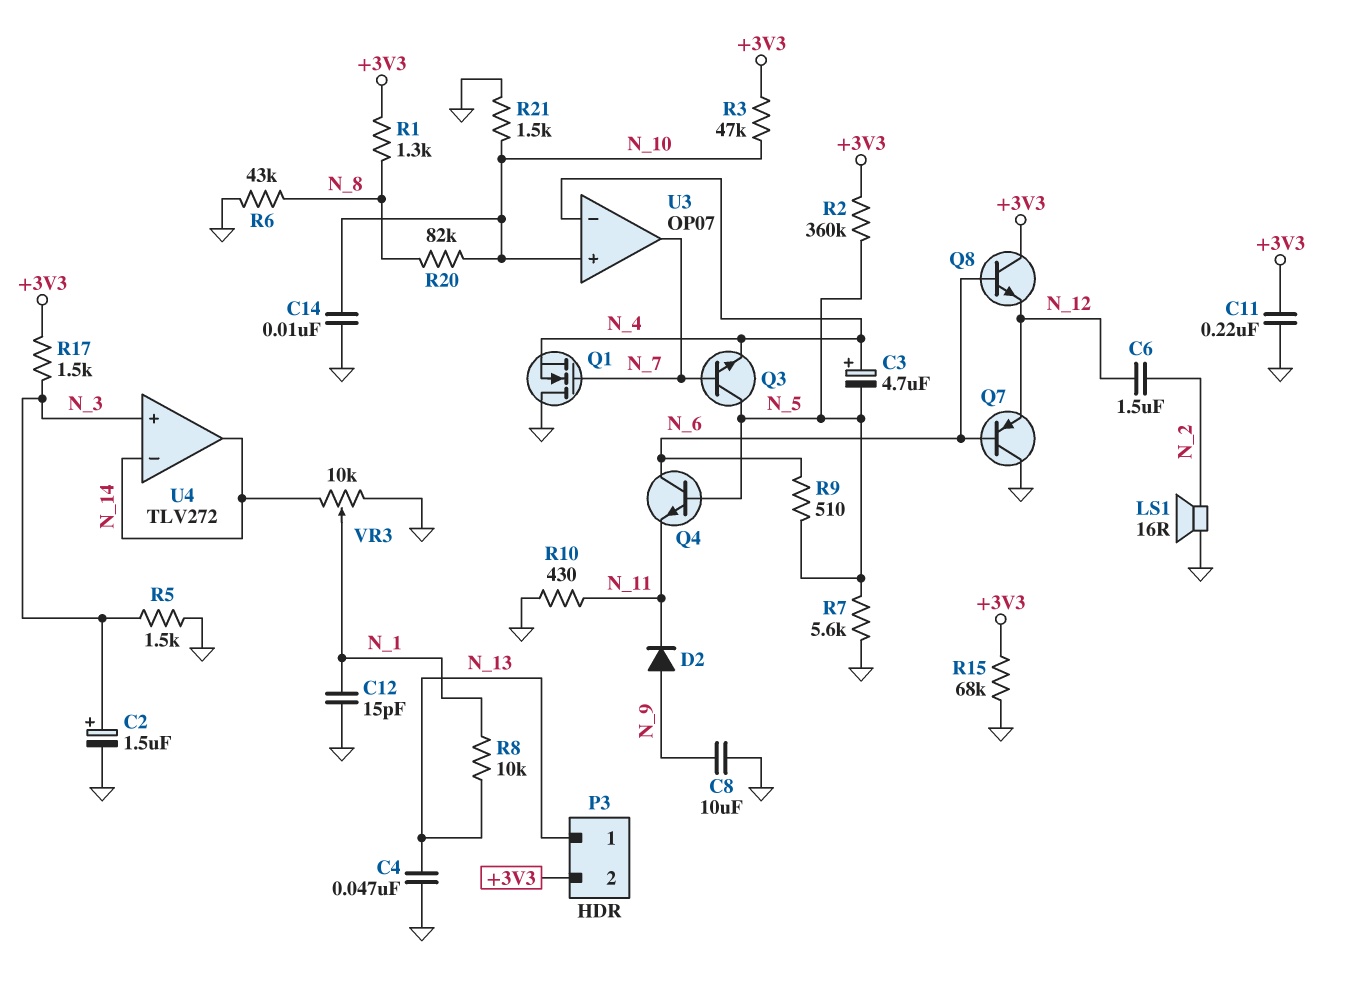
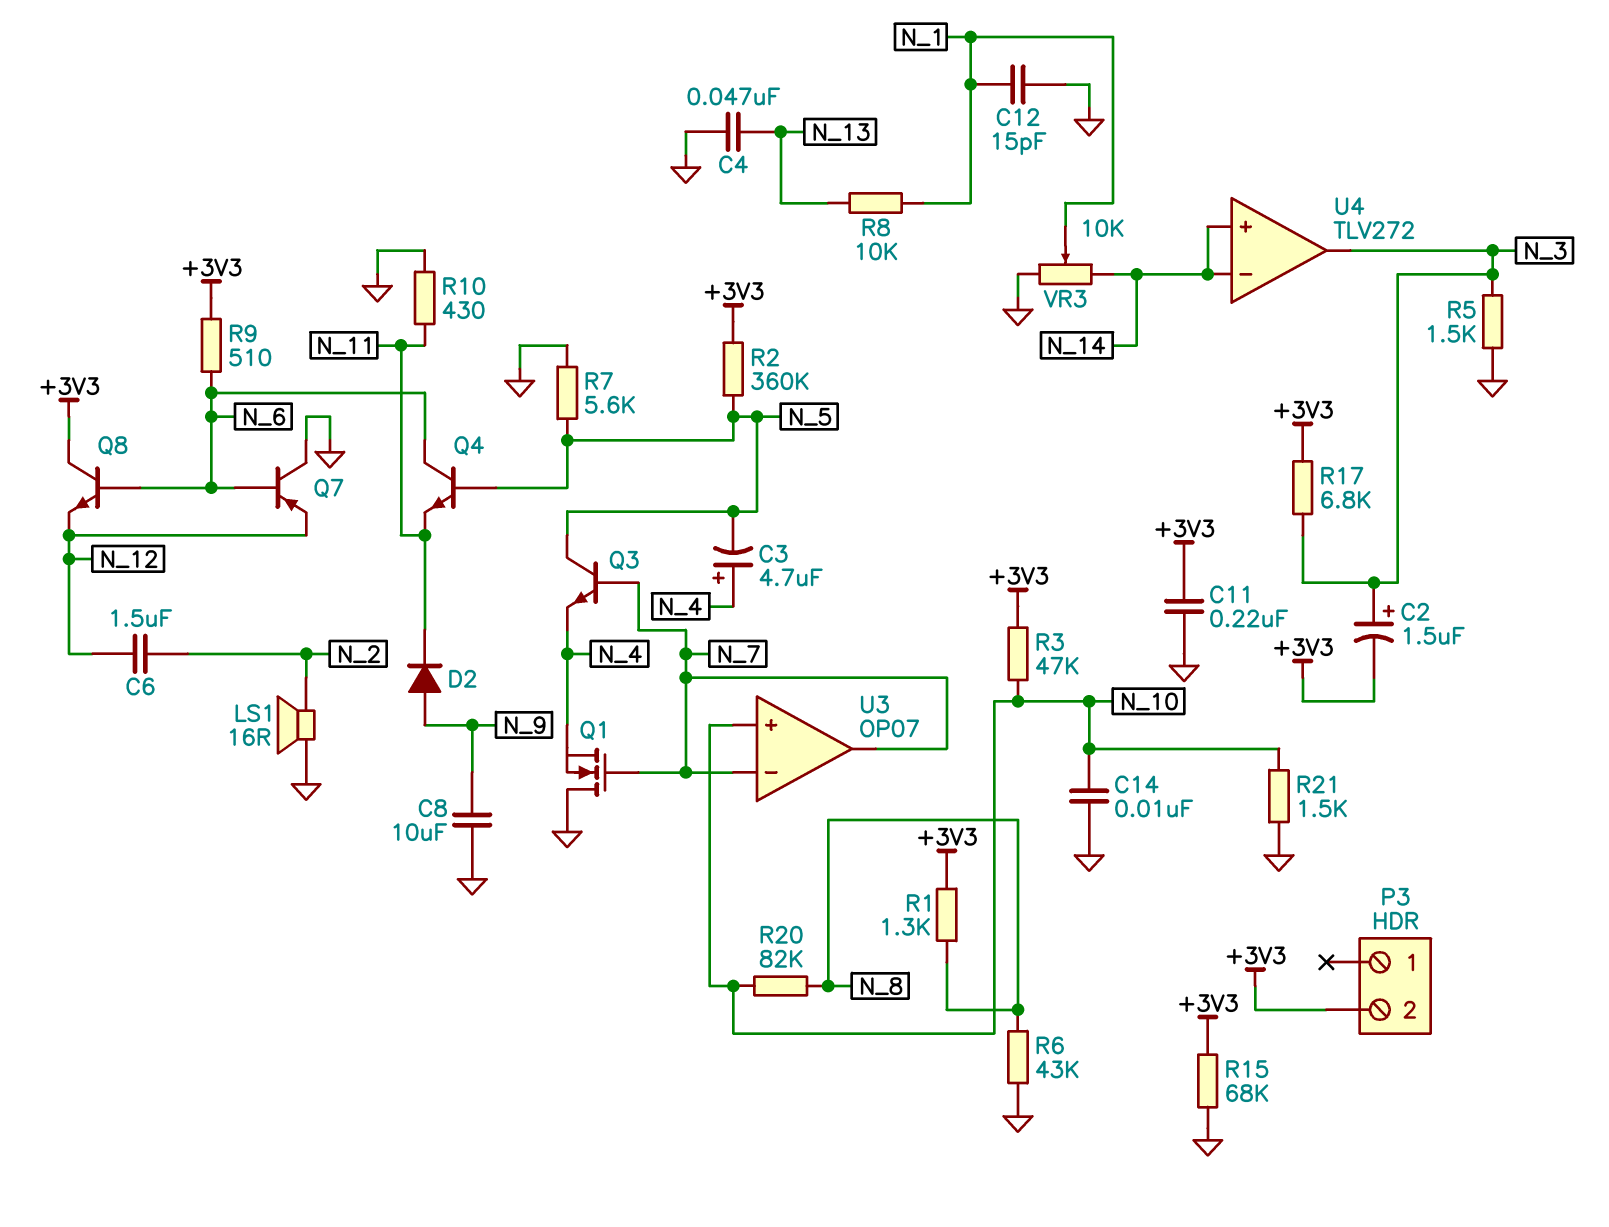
C2: 1.5uF (plus N_3, minus GND) -> 1.5uF (plus N_3, minus +3V3)
P3 pin 1: N_13 -> none
R9: 510 (N_5, N_6) -> 510 (+3V3, N_6)
R17: 1.5k (+3V3, N_3) -> 6.8k (+3V3, N_3)
U3 pin in-: N_4 -> N_7
U4 pin in+: N_3 -> N_14
U4 pin out: N_14 -> N_3

